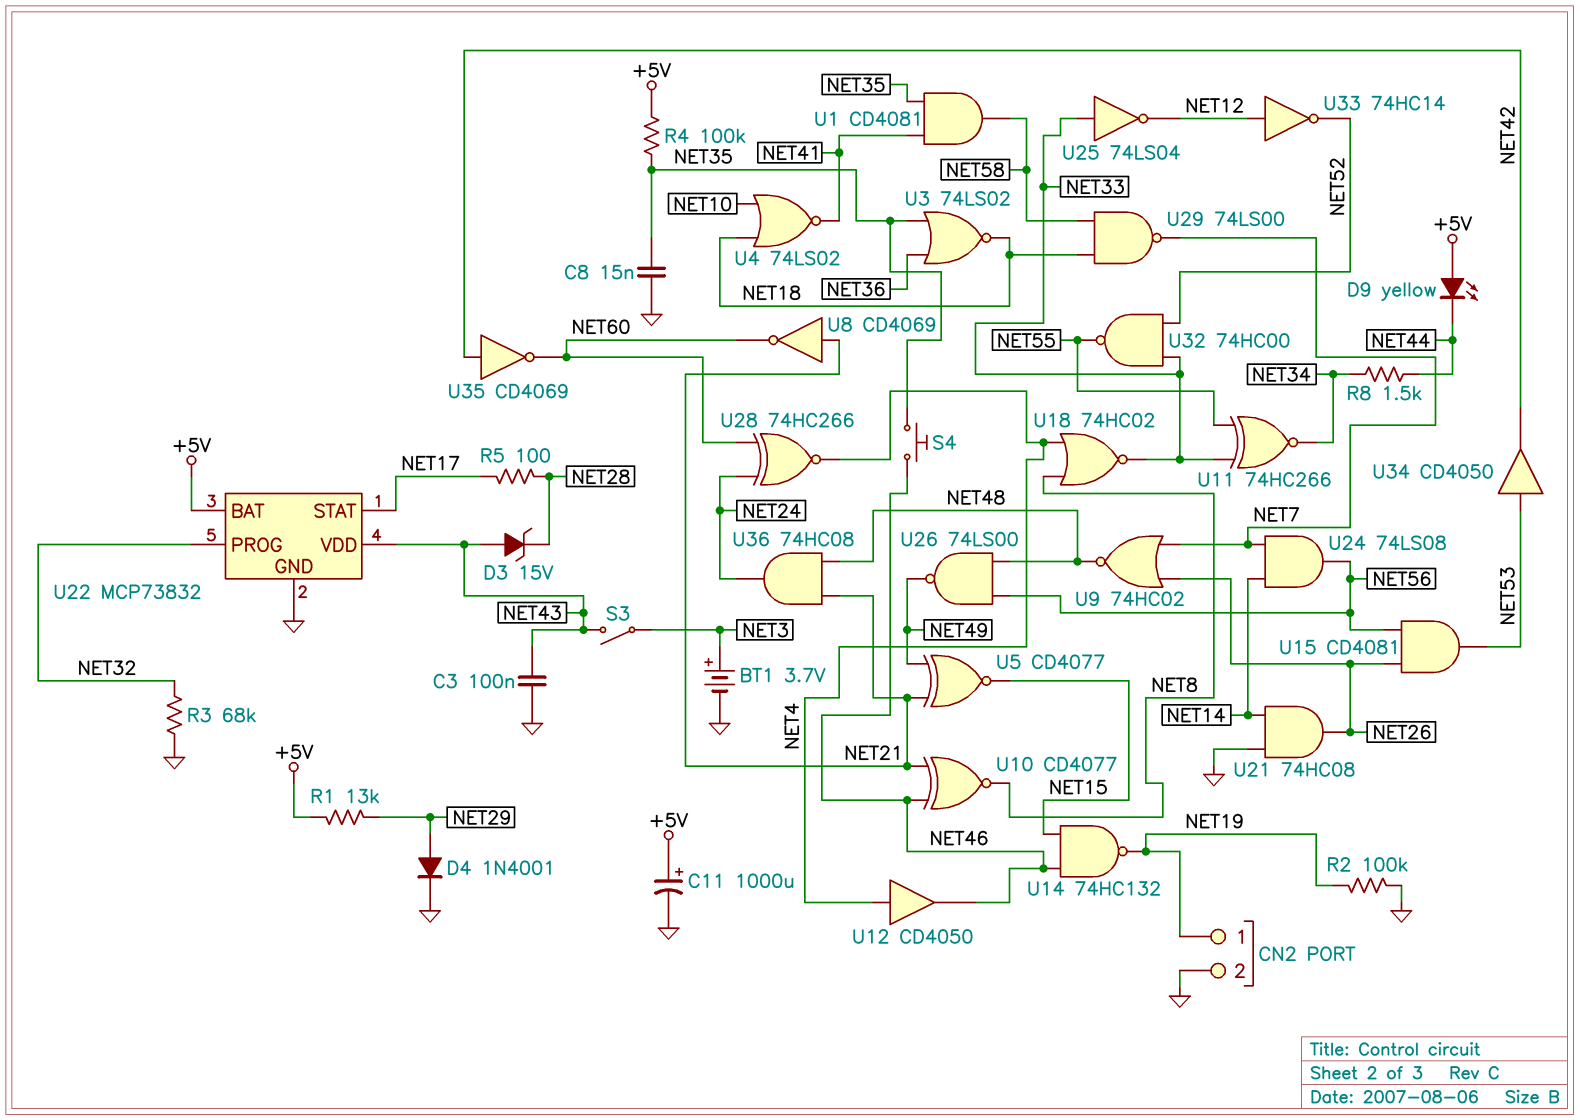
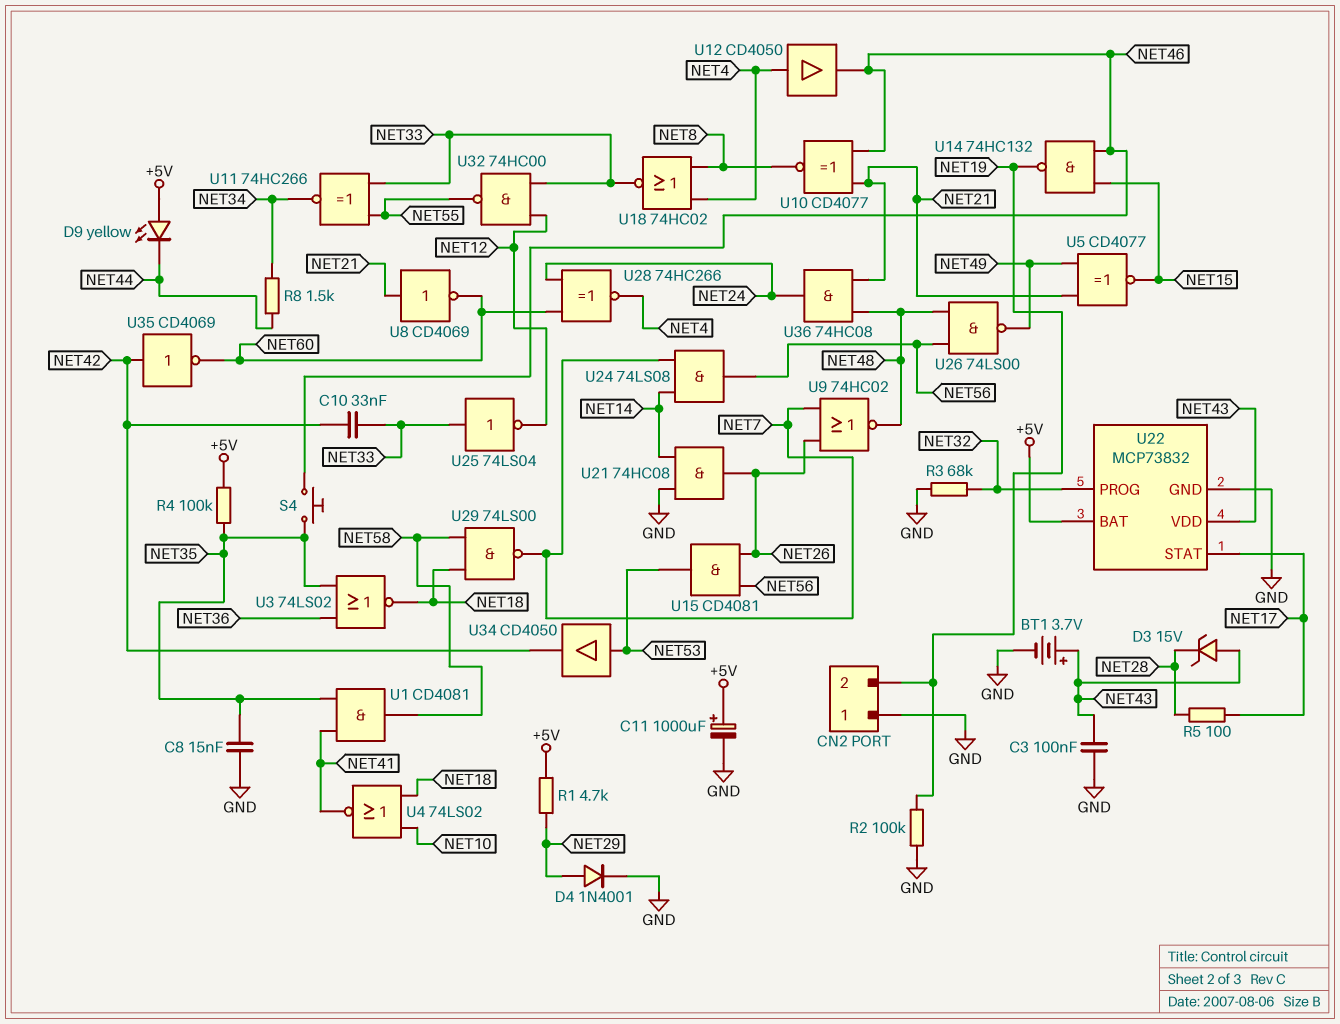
BT1: 3.7V (plus NET3, minus GND) -> 3.7V (plus NET43, minus GND)
C10: none -> 33nF (NET33, NET42)
CN2 pin 1: NET19 -> GND
CN2 pin 2: GND -> NET19
R1: 13k (+5V, NET29) -> 4.7k (+5V, NET29)
S3: switch (NET3, NET43) -> none
U32: NAND 74HC00 (in NET33, in NET52, out NET55) -> NAND 74HC00 (in NET12, in NET33, out NET55)
U33: NOT 74HC14 (in NET12, out NET52) -> none

